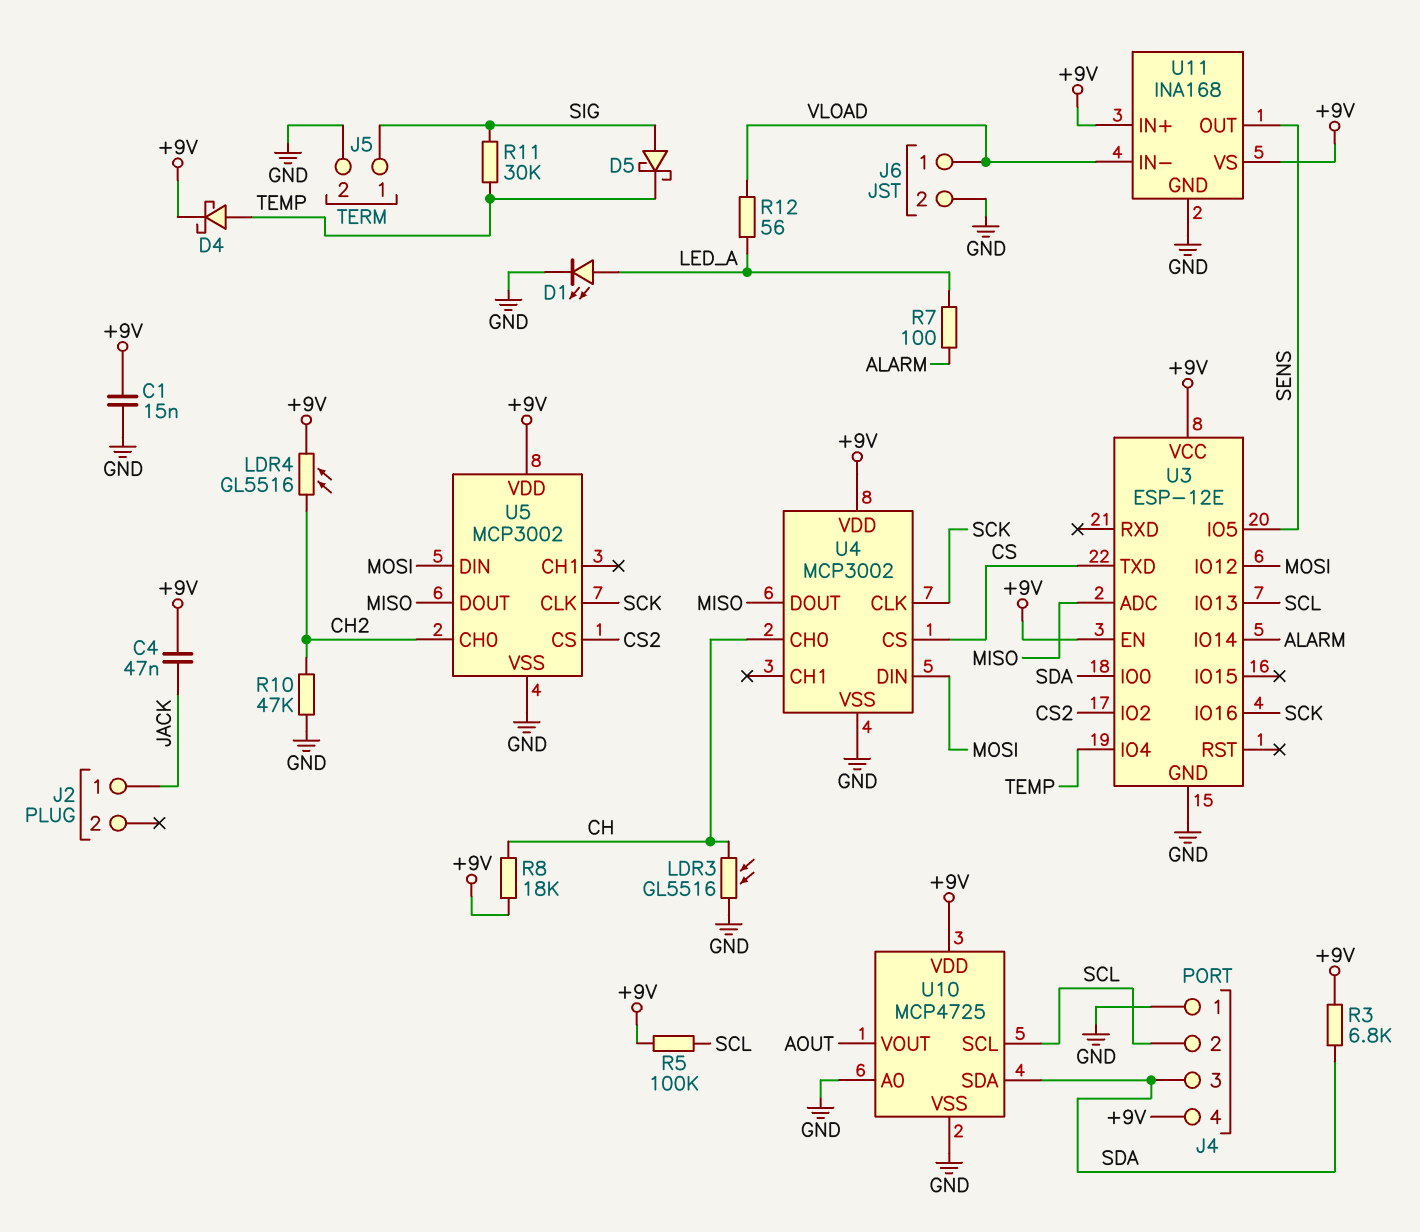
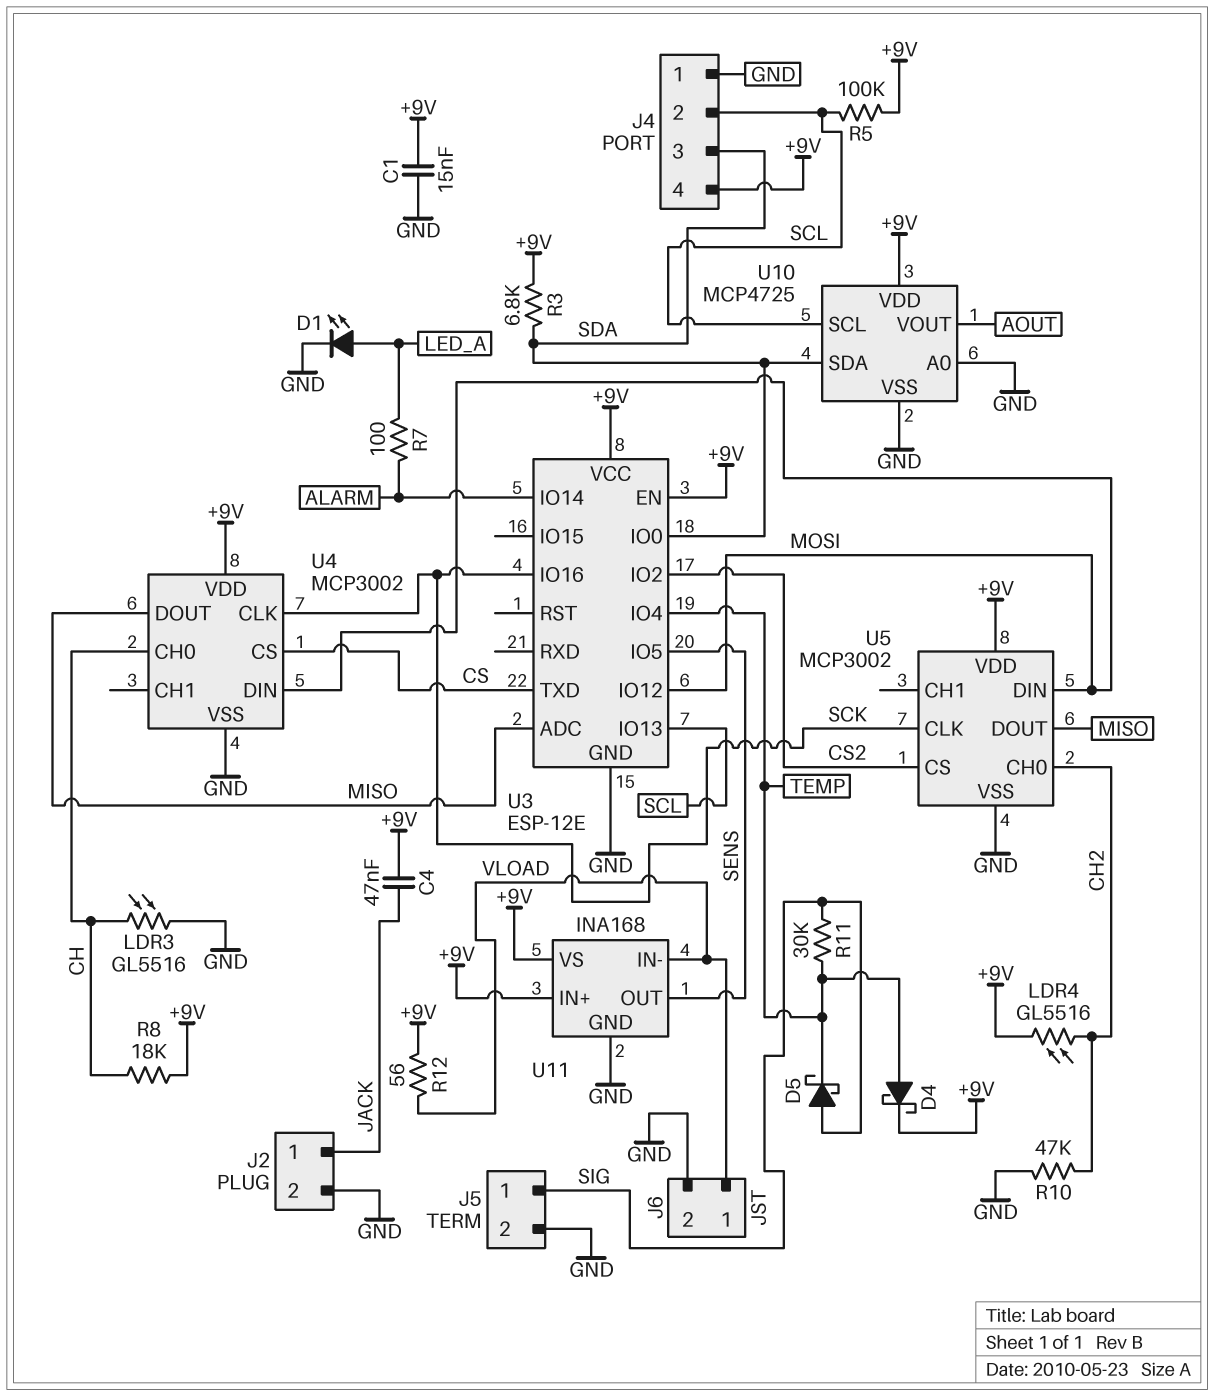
J2 pin 2: none -> GND
R12: 56 (LED_A, VLOAD) -> 56 (+9V, VLOAD)

